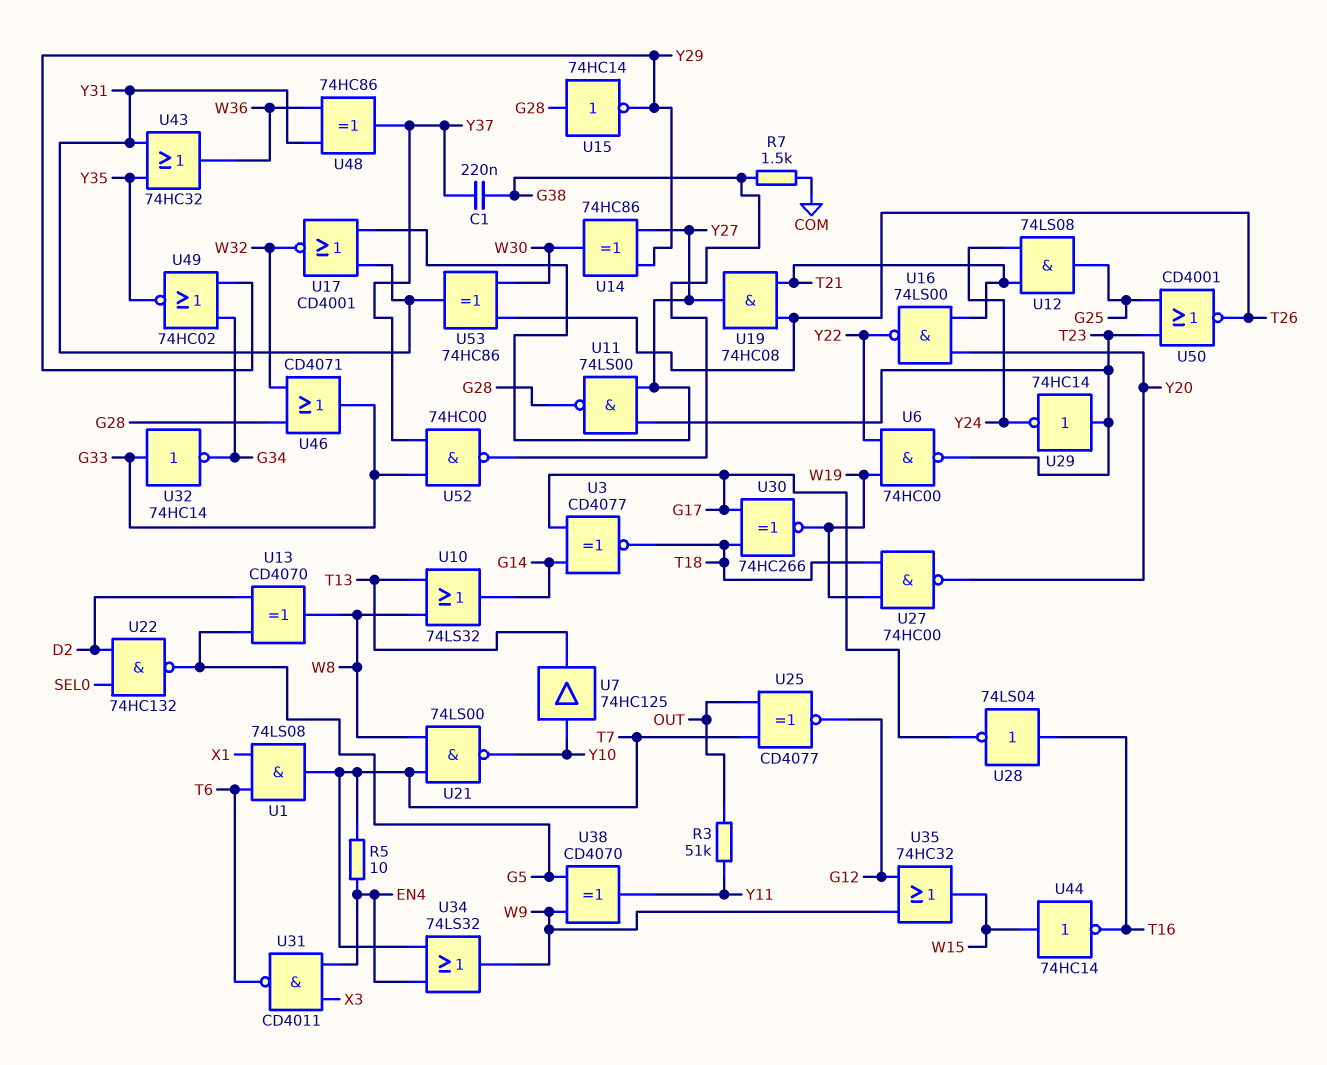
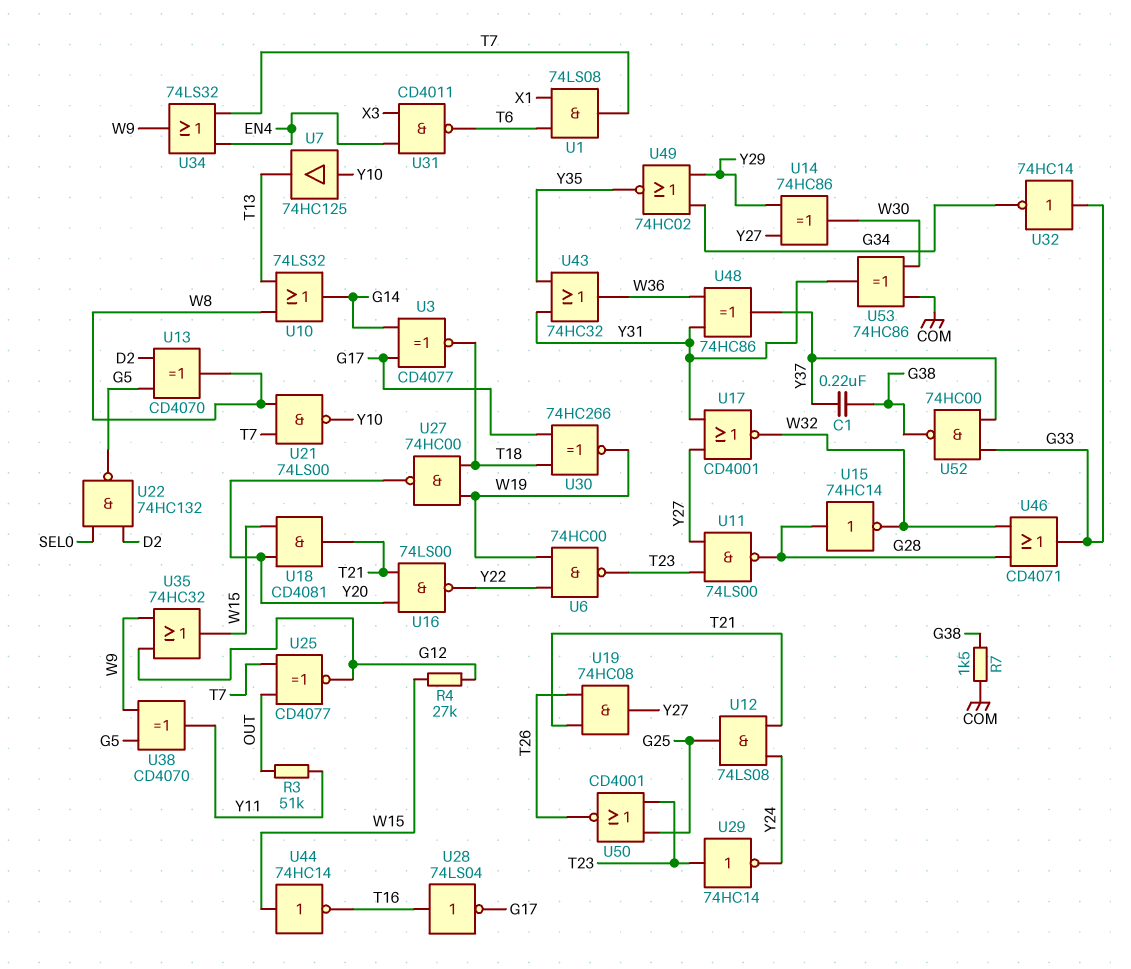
R4: none -> 27k (G12, W15)
R5: 10 (EN4, T7) -> none
U15: NOT 74HC14 (in G28, out Y29) -> NOT 74HC14 (in G28, out W32)
U18: none -> AND CD4081 (in W15, in Y20, out T21)
U53: XOR 74HC86 (in T26, in W30, out Y31) -> XOR 74HC86 (in COM, in W30, out Y31)

